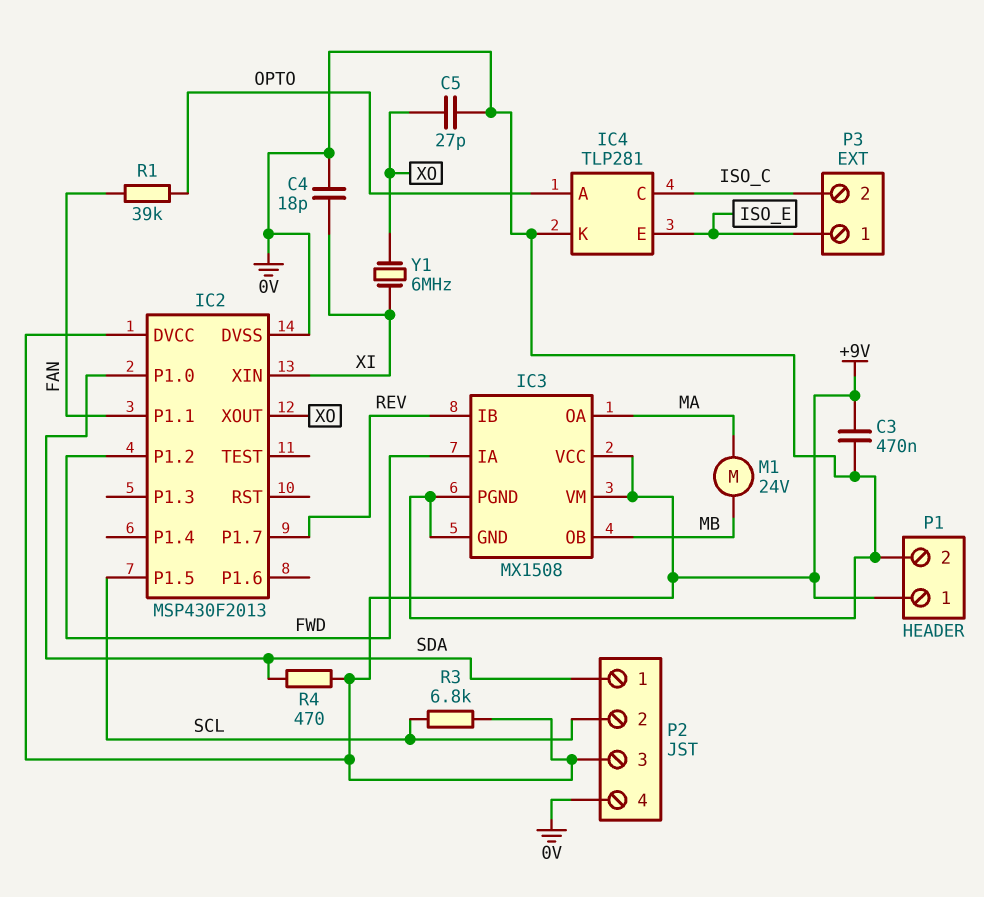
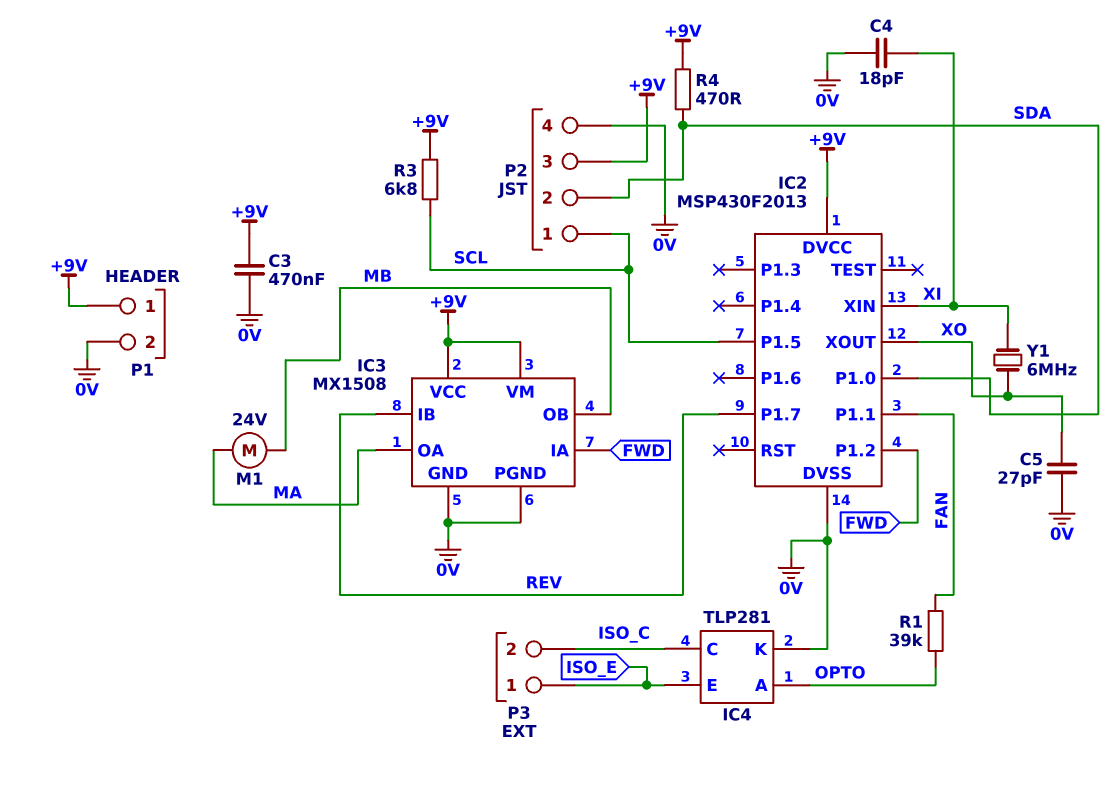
P2 pin 1: SDA -> SCL
P2 pin 2: SCL -> SDA

